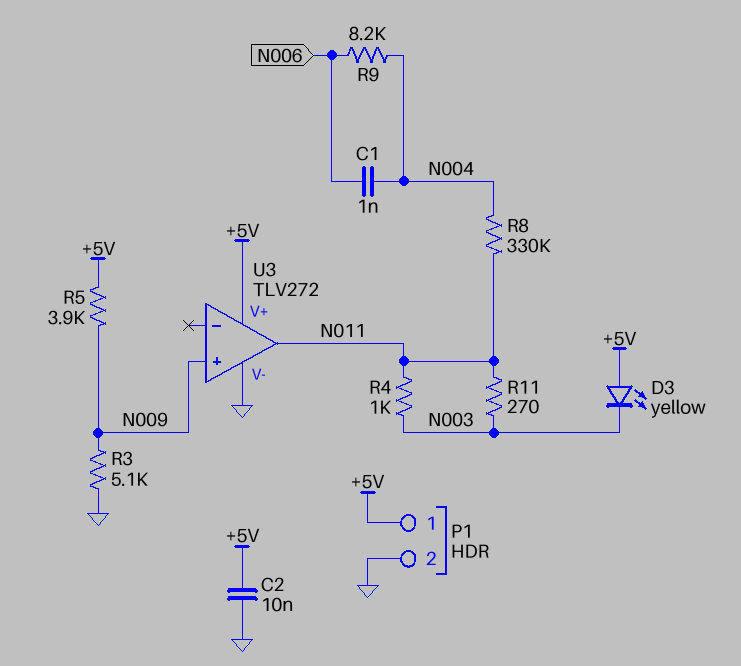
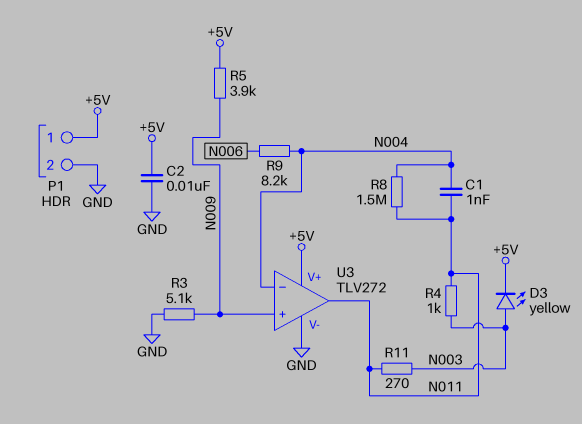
C1: 1nF (N004, N006) -> 1nF (N004, N011)
D3: LED yellow (A +5V, K N003) -> LED yellow (A N003, K +5V)
R8: 330k (N004, N011) -> 1.5M (N004, N011)
U3 pin in-: none -> N004

